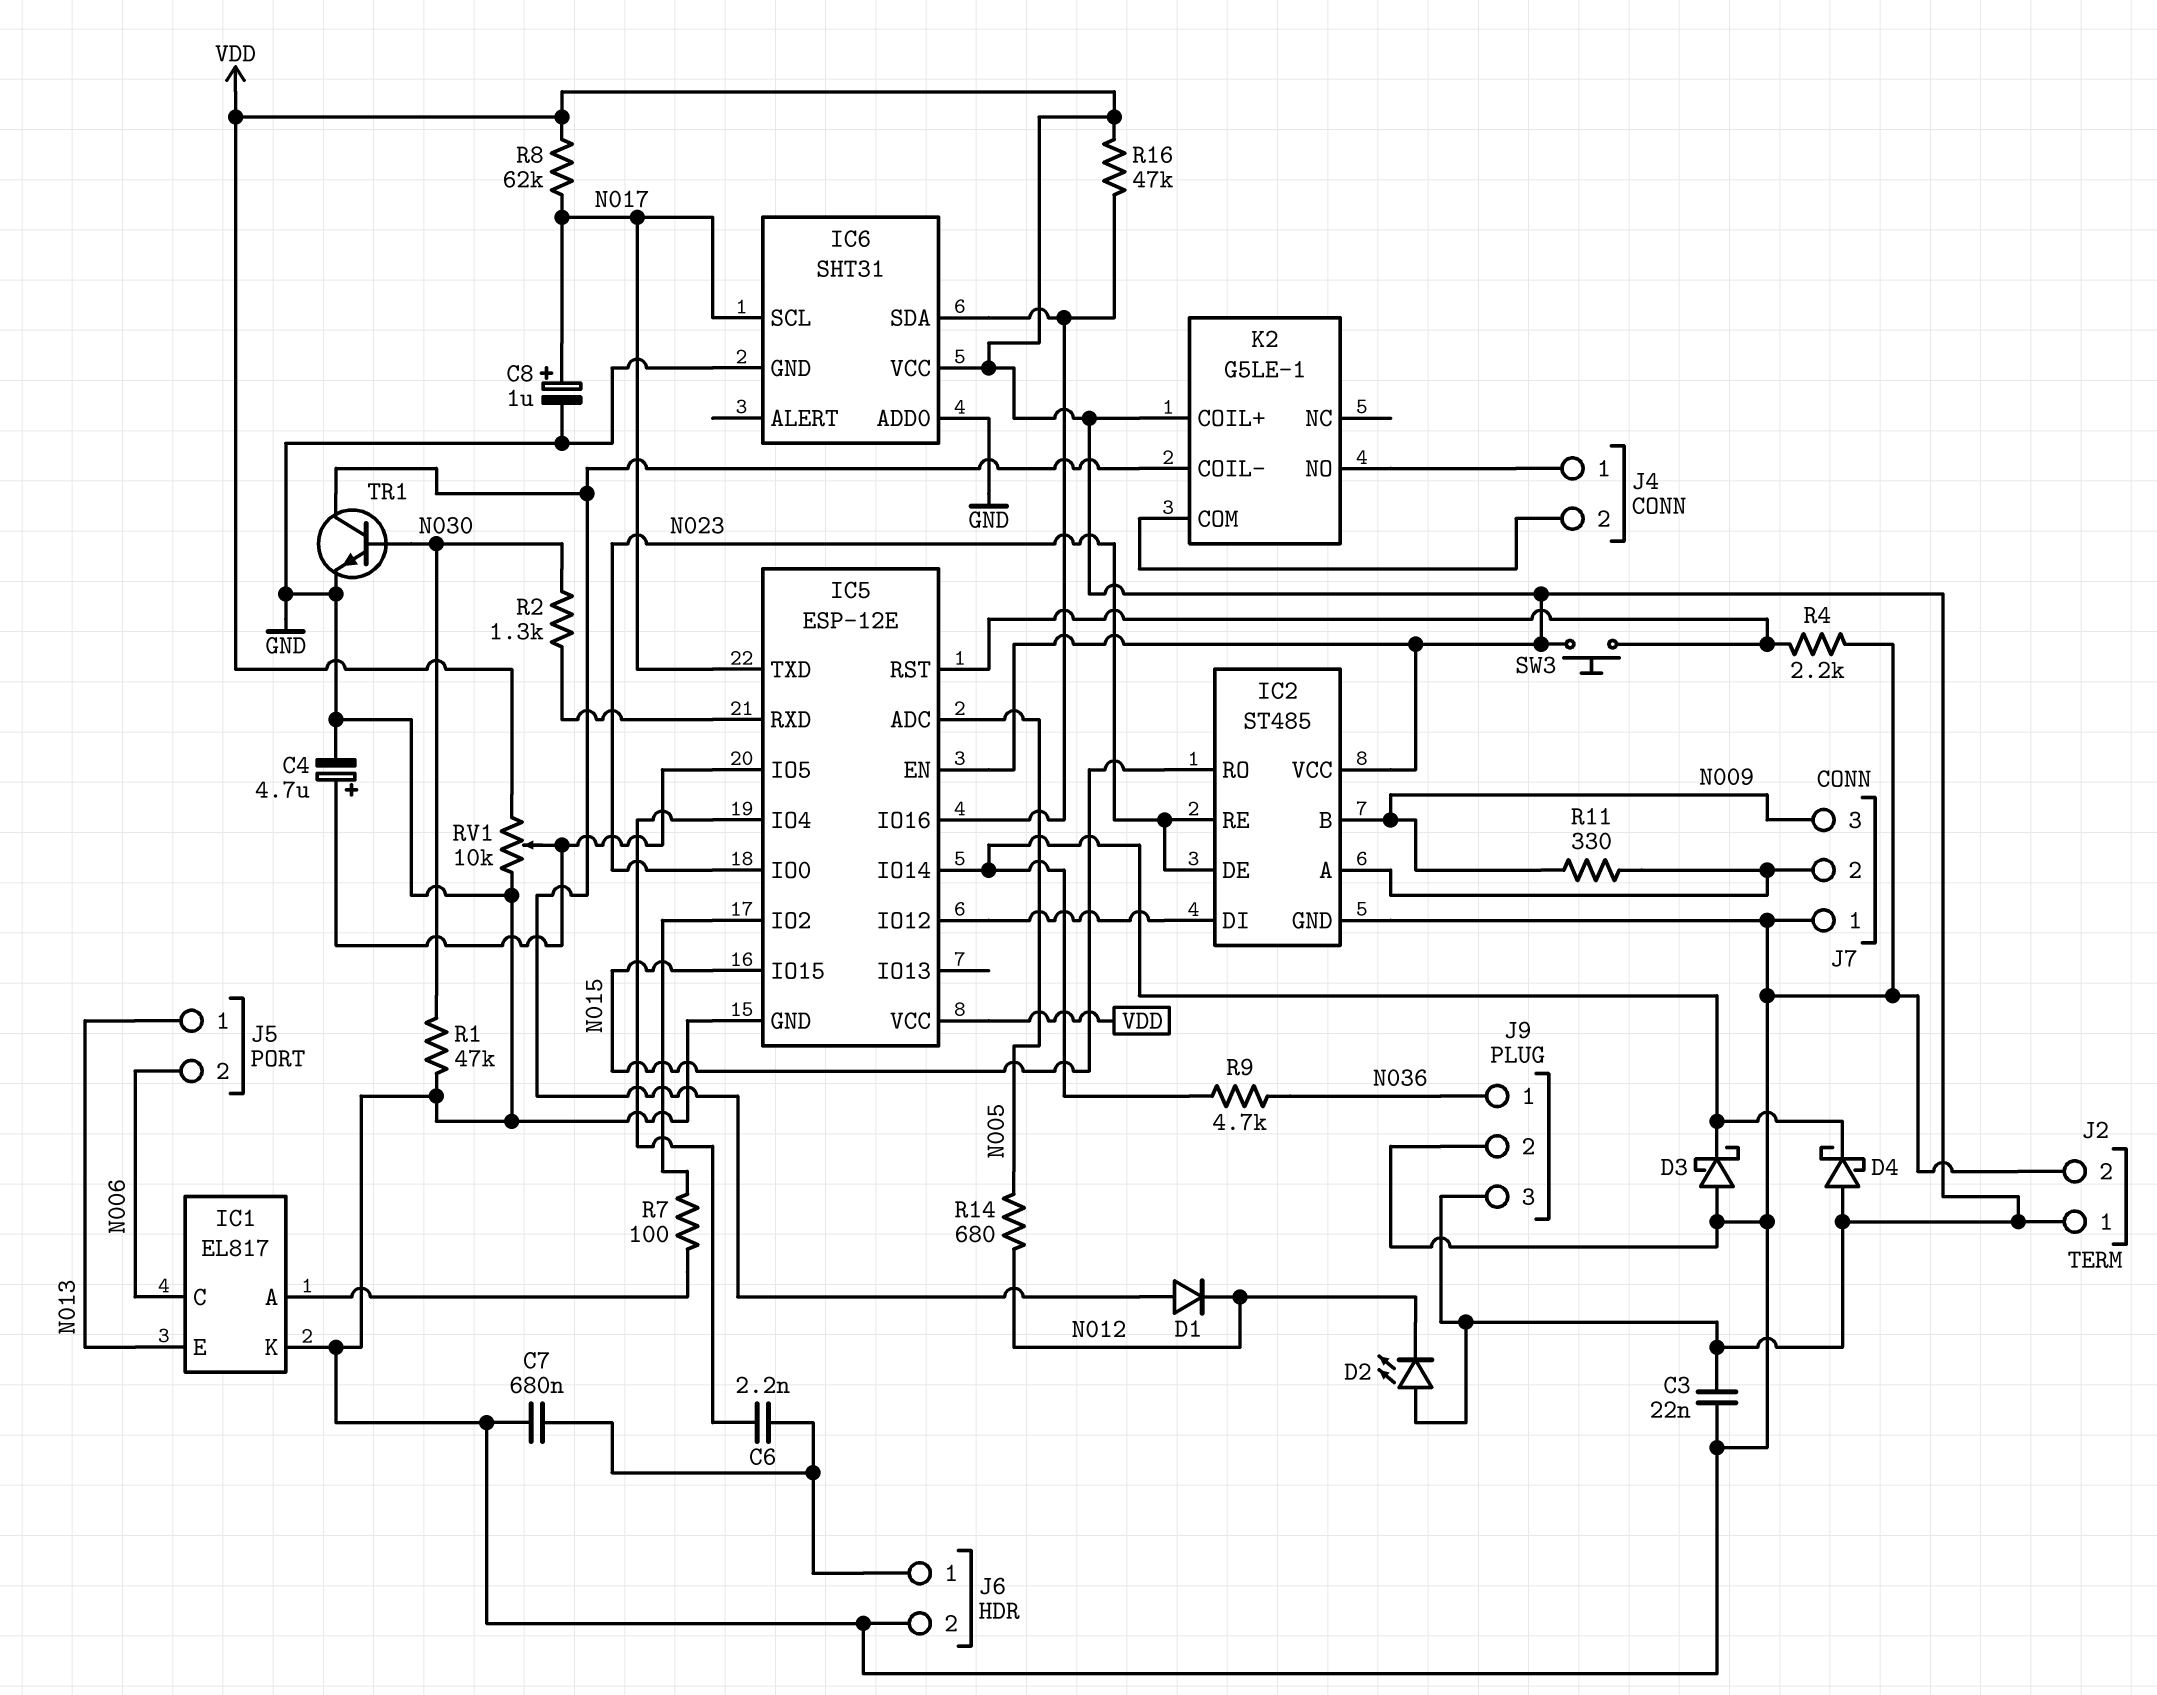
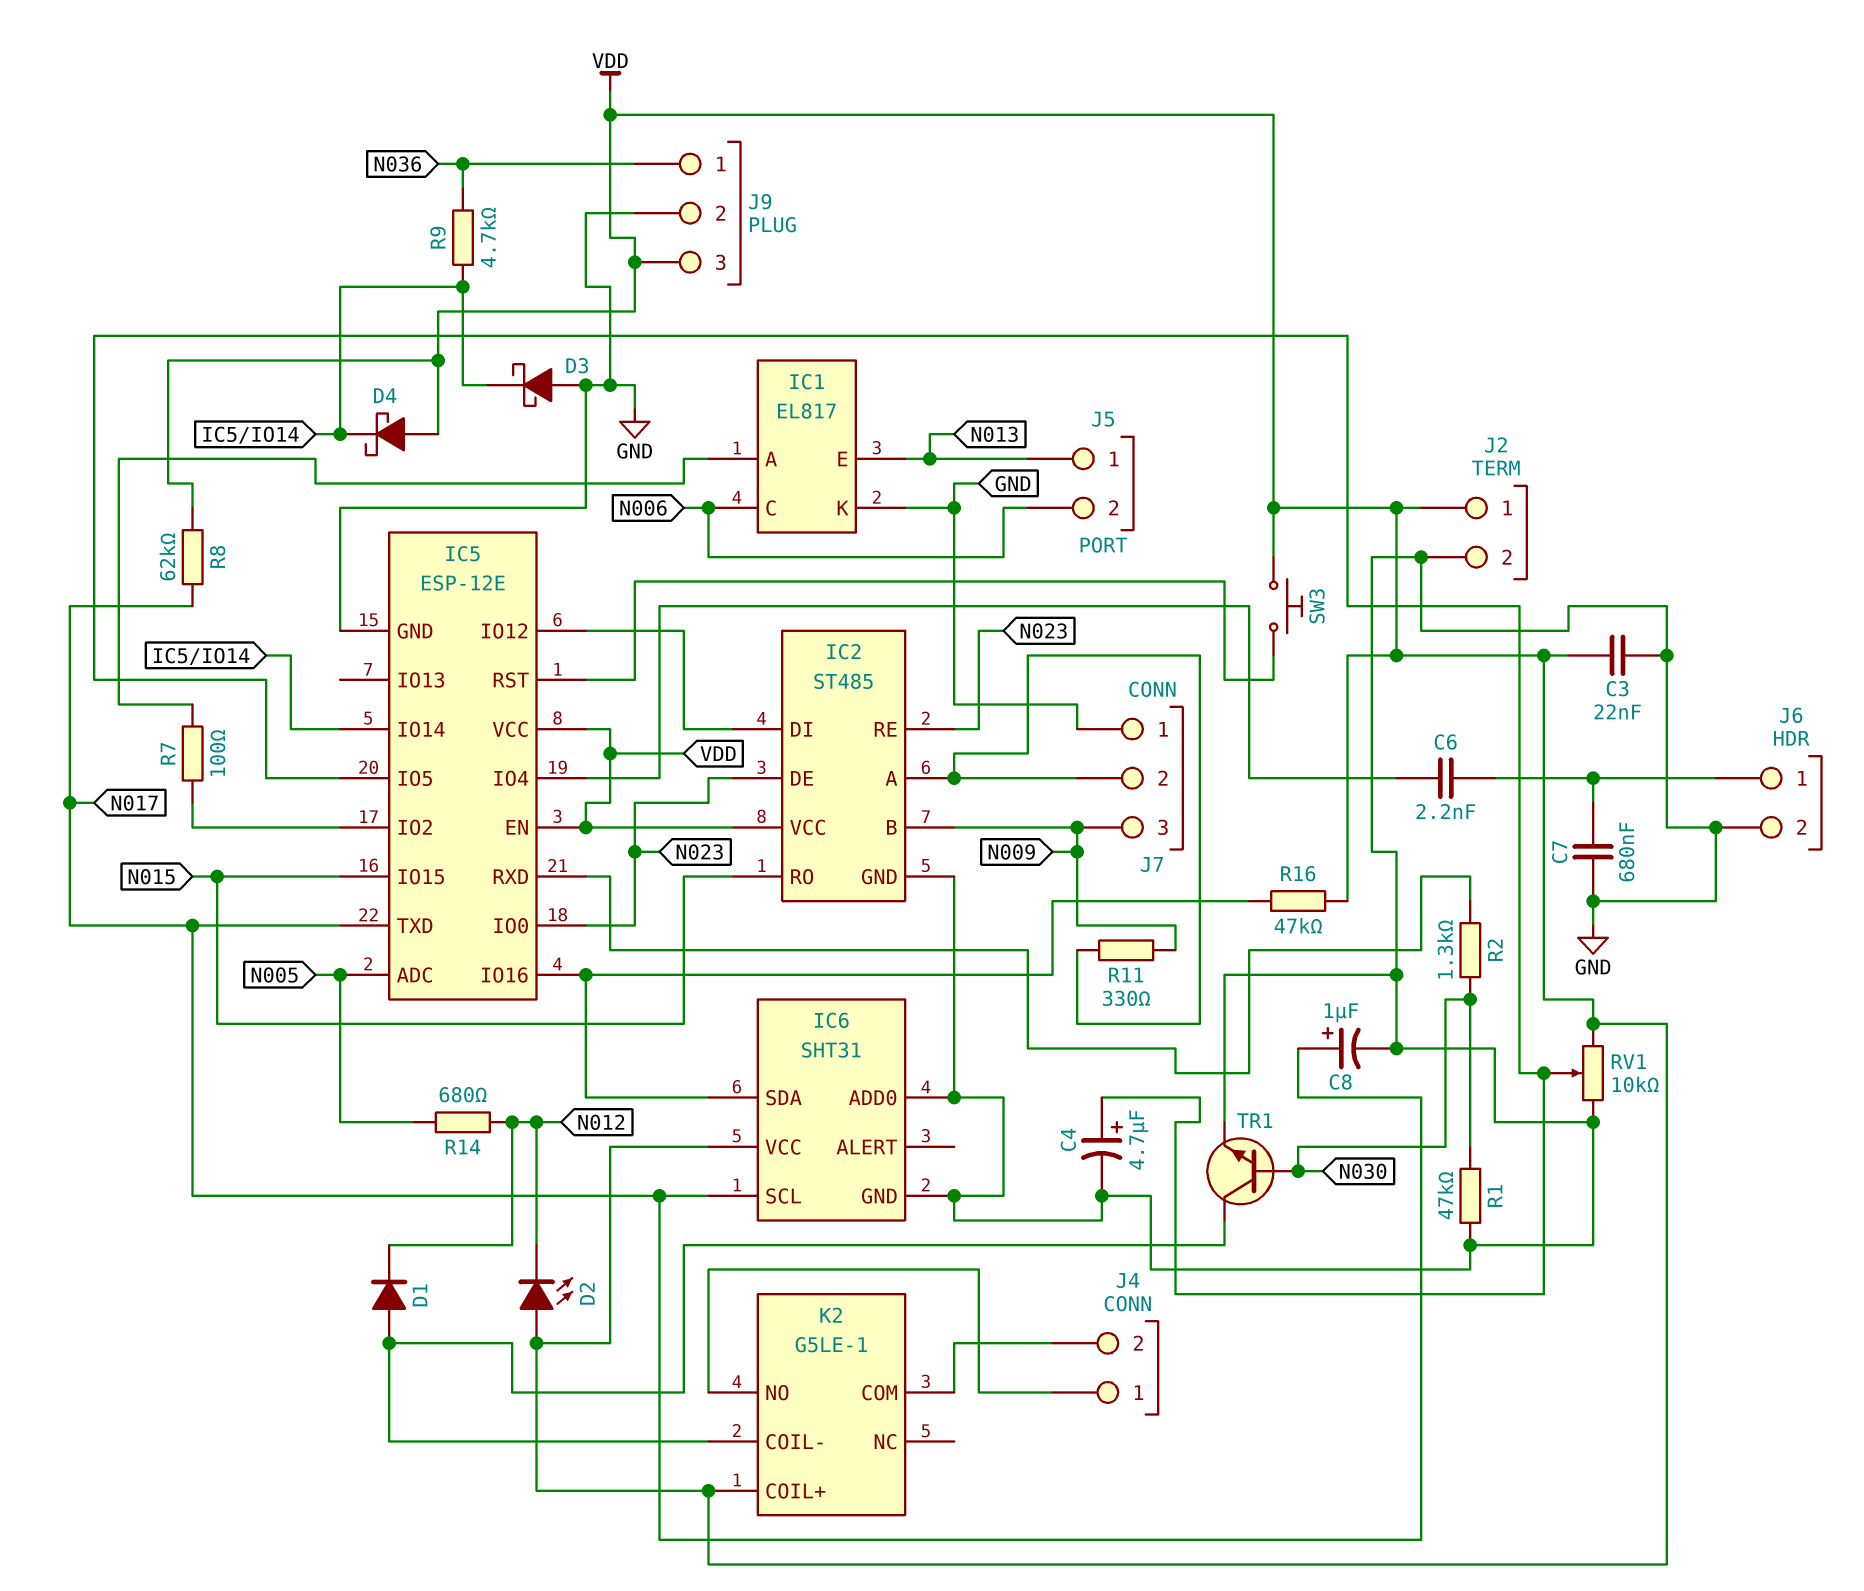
R4: 2.2k (GND, IC5/RST) -> none

